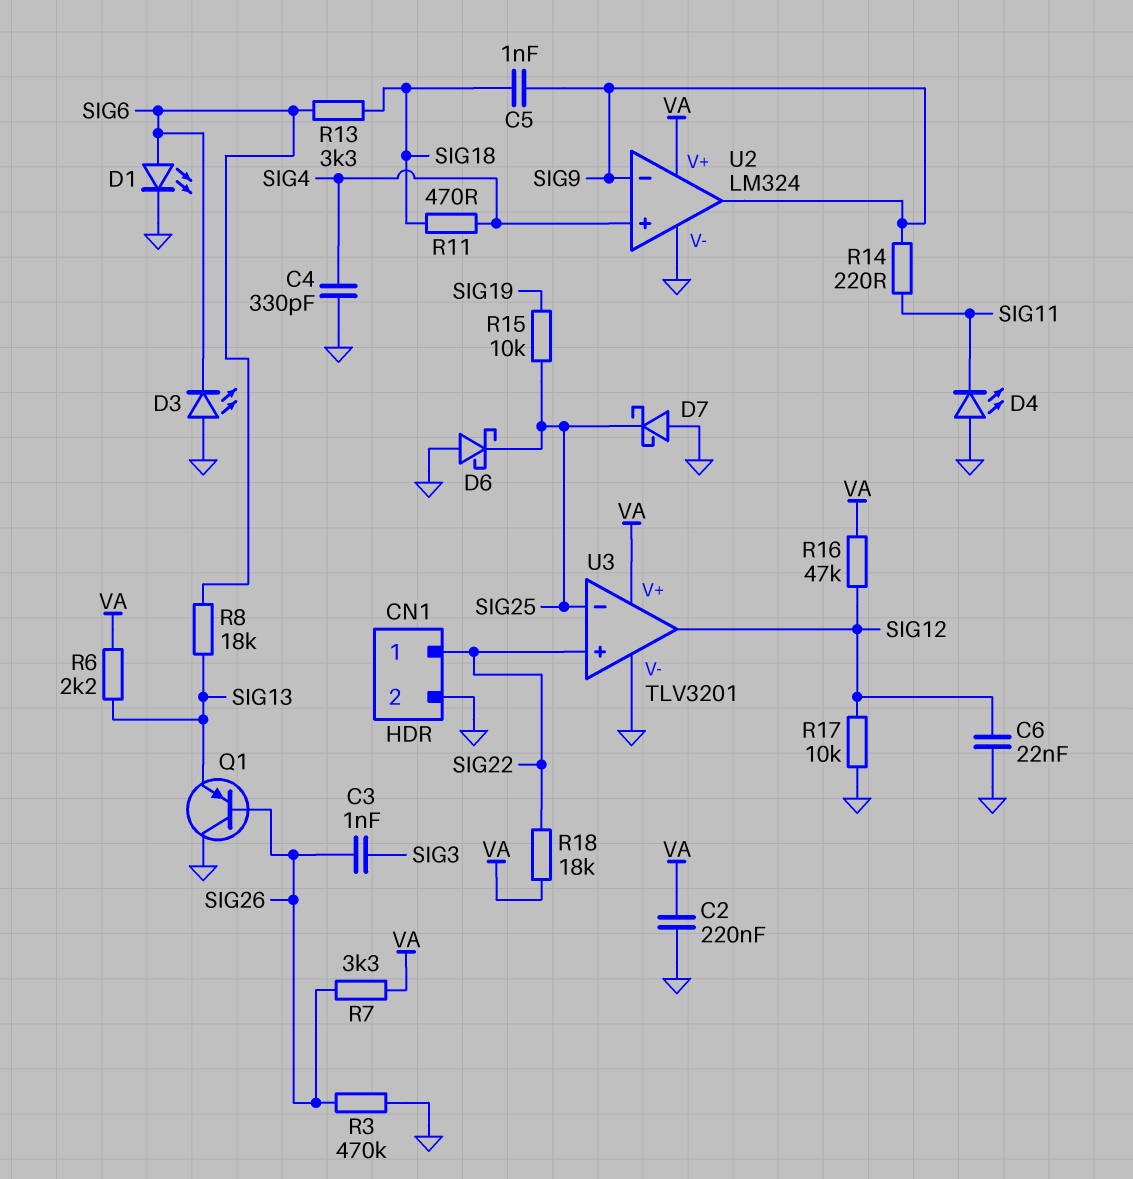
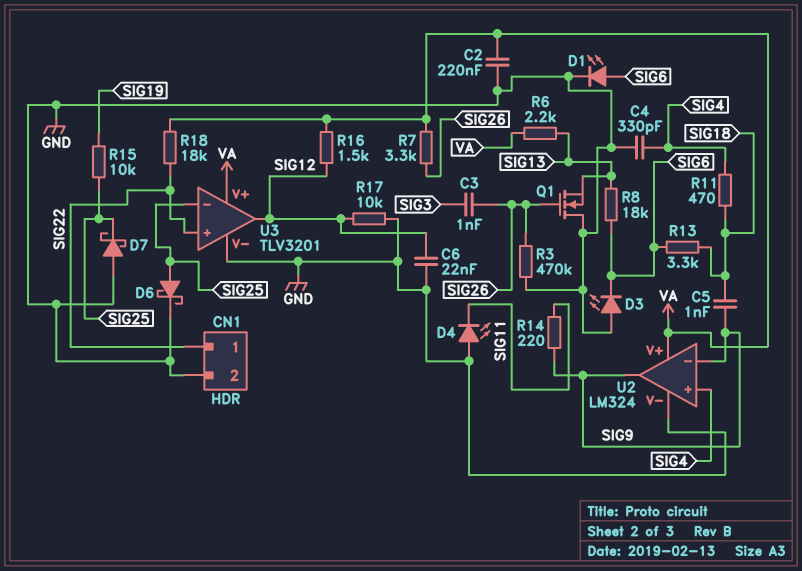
D6: schottky (A GND, K SIG25) -> schottky (A SIG25, K GND)
Q1: PNP (B SIG26, C GND, E SIG13) -> NMOS (G SIG26, D GND, S SIG13)
R16: 47k (SIG12, VA) -> 1.5k (SIG12, VA)

